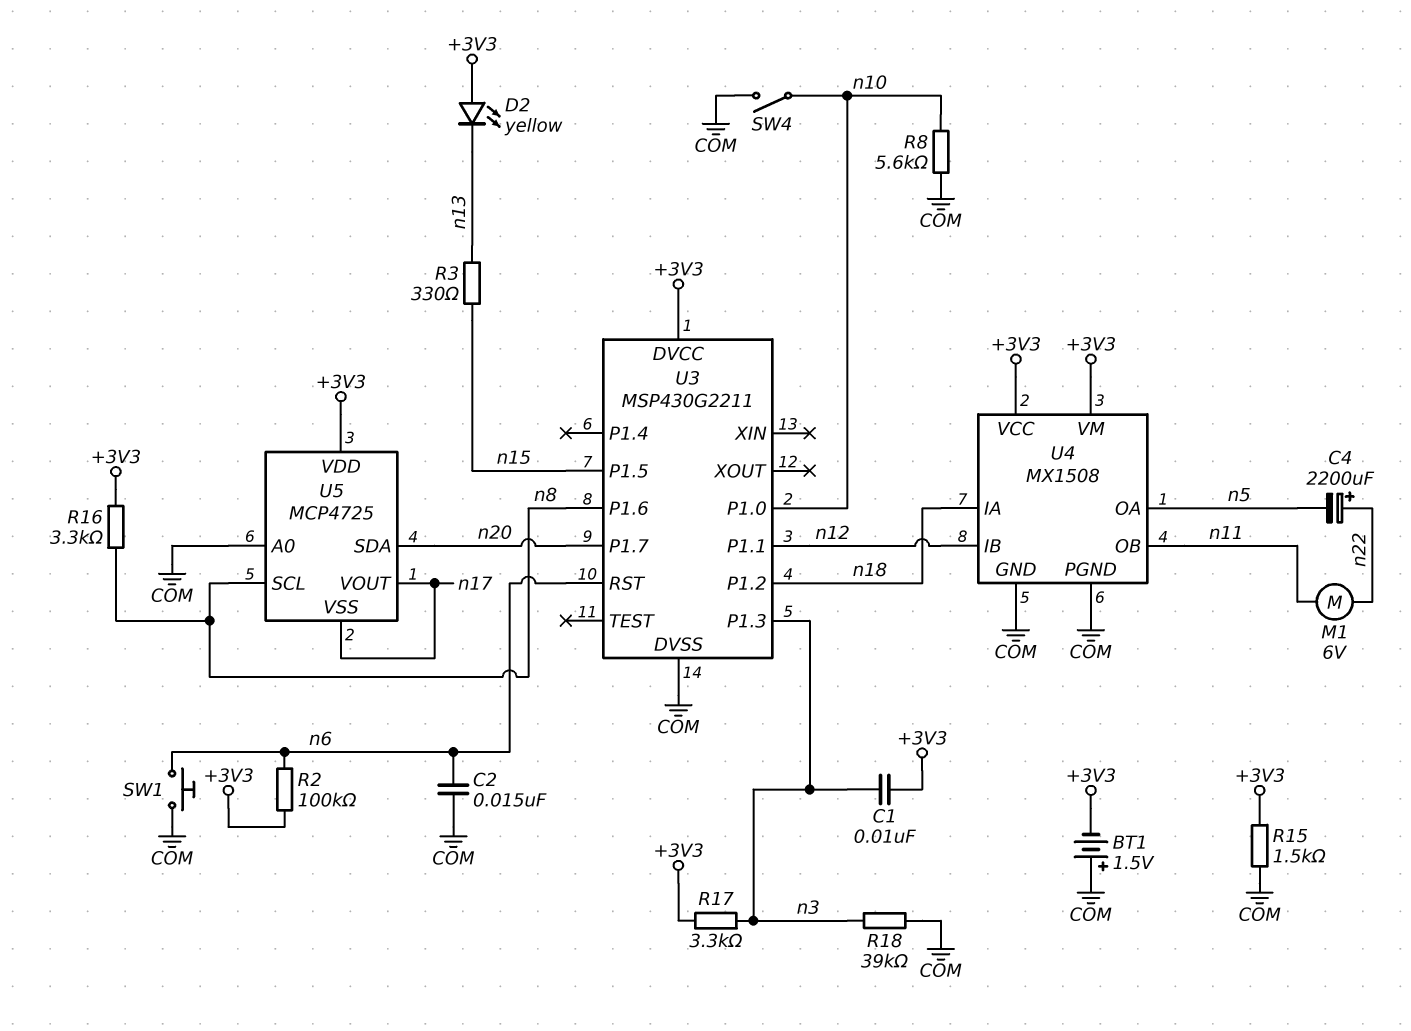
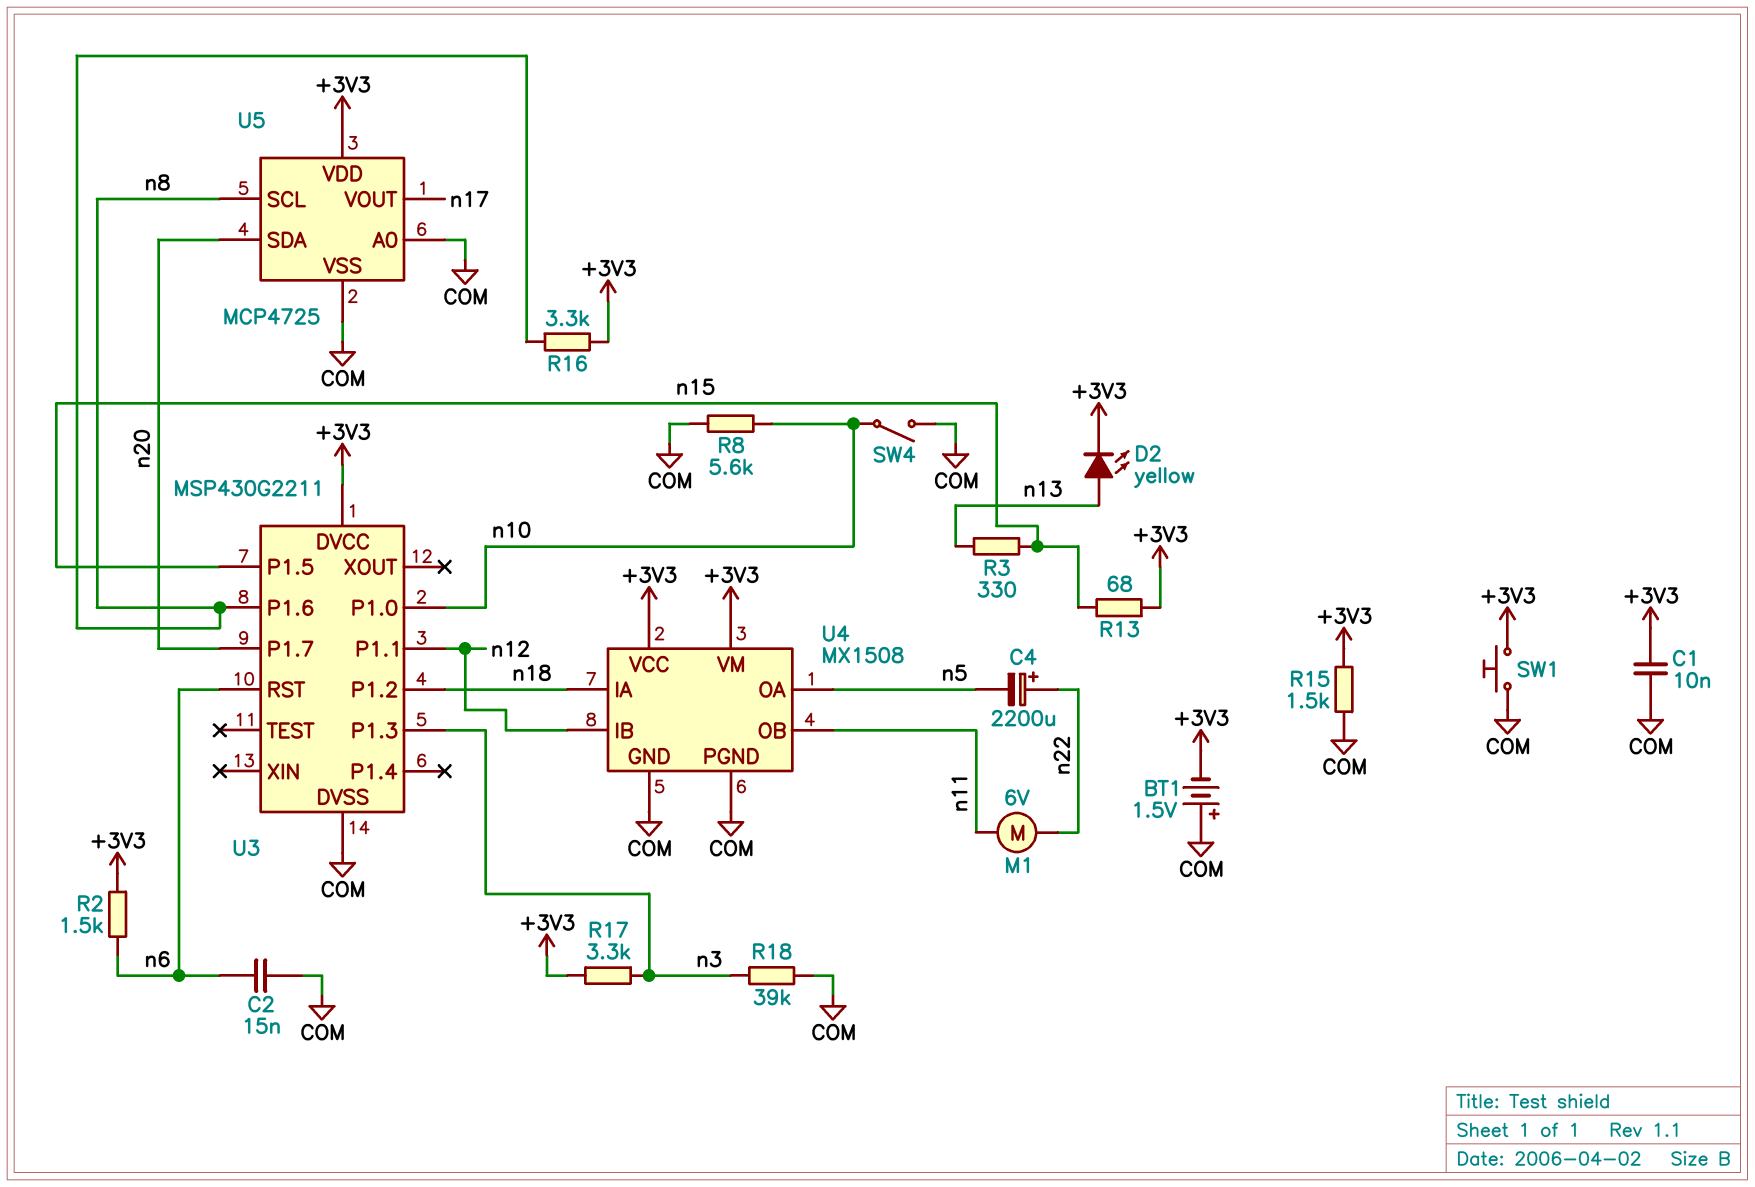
C1: 10nF (+3V3, n3) -> 10nF (+3V3, COM)
D2: LED yellow (A +3V3, K n13) -> LED yellow (A n13, K +3V3)
R2: 100k (+3V3, n6) -> 1.5k (+3V3, n6)
R13: none -> 68 (+3V3, n15)
SW1: button (COM, n6) -> button (+3V3, COM)
U5 pin VSS: n17 -> COM

